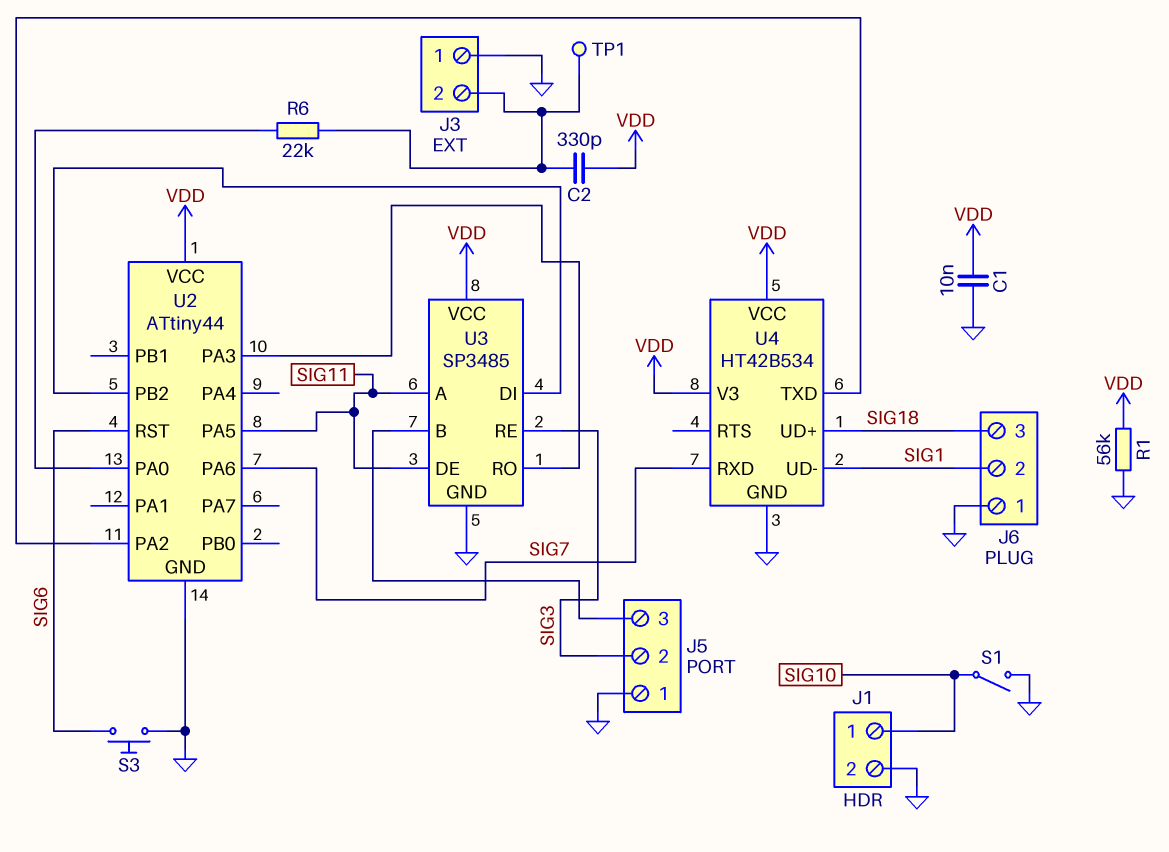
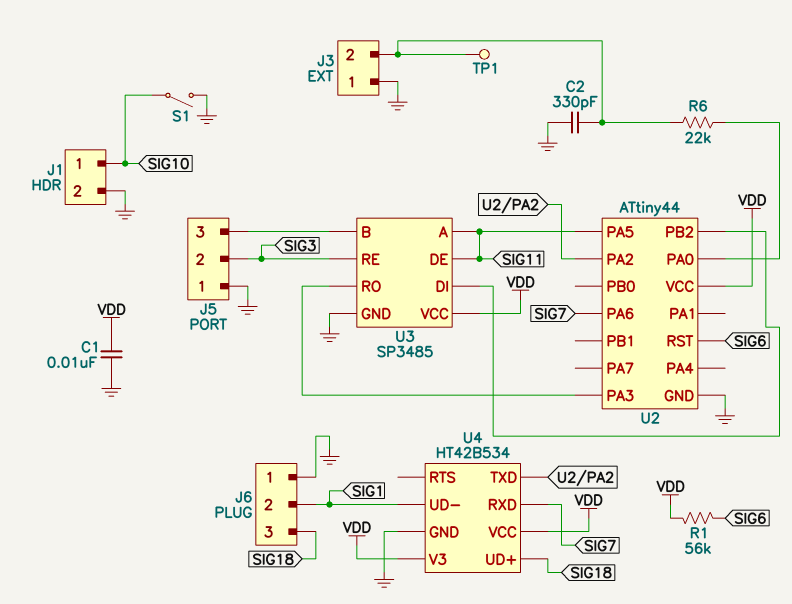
C2: 330pF (J3/2, VDD) -> 330pF (GND, J3/2)
R1: 56k (GND, VDD) -> 56k (SIG6, VDD)
S3: button (GND, SIG6) -> none

